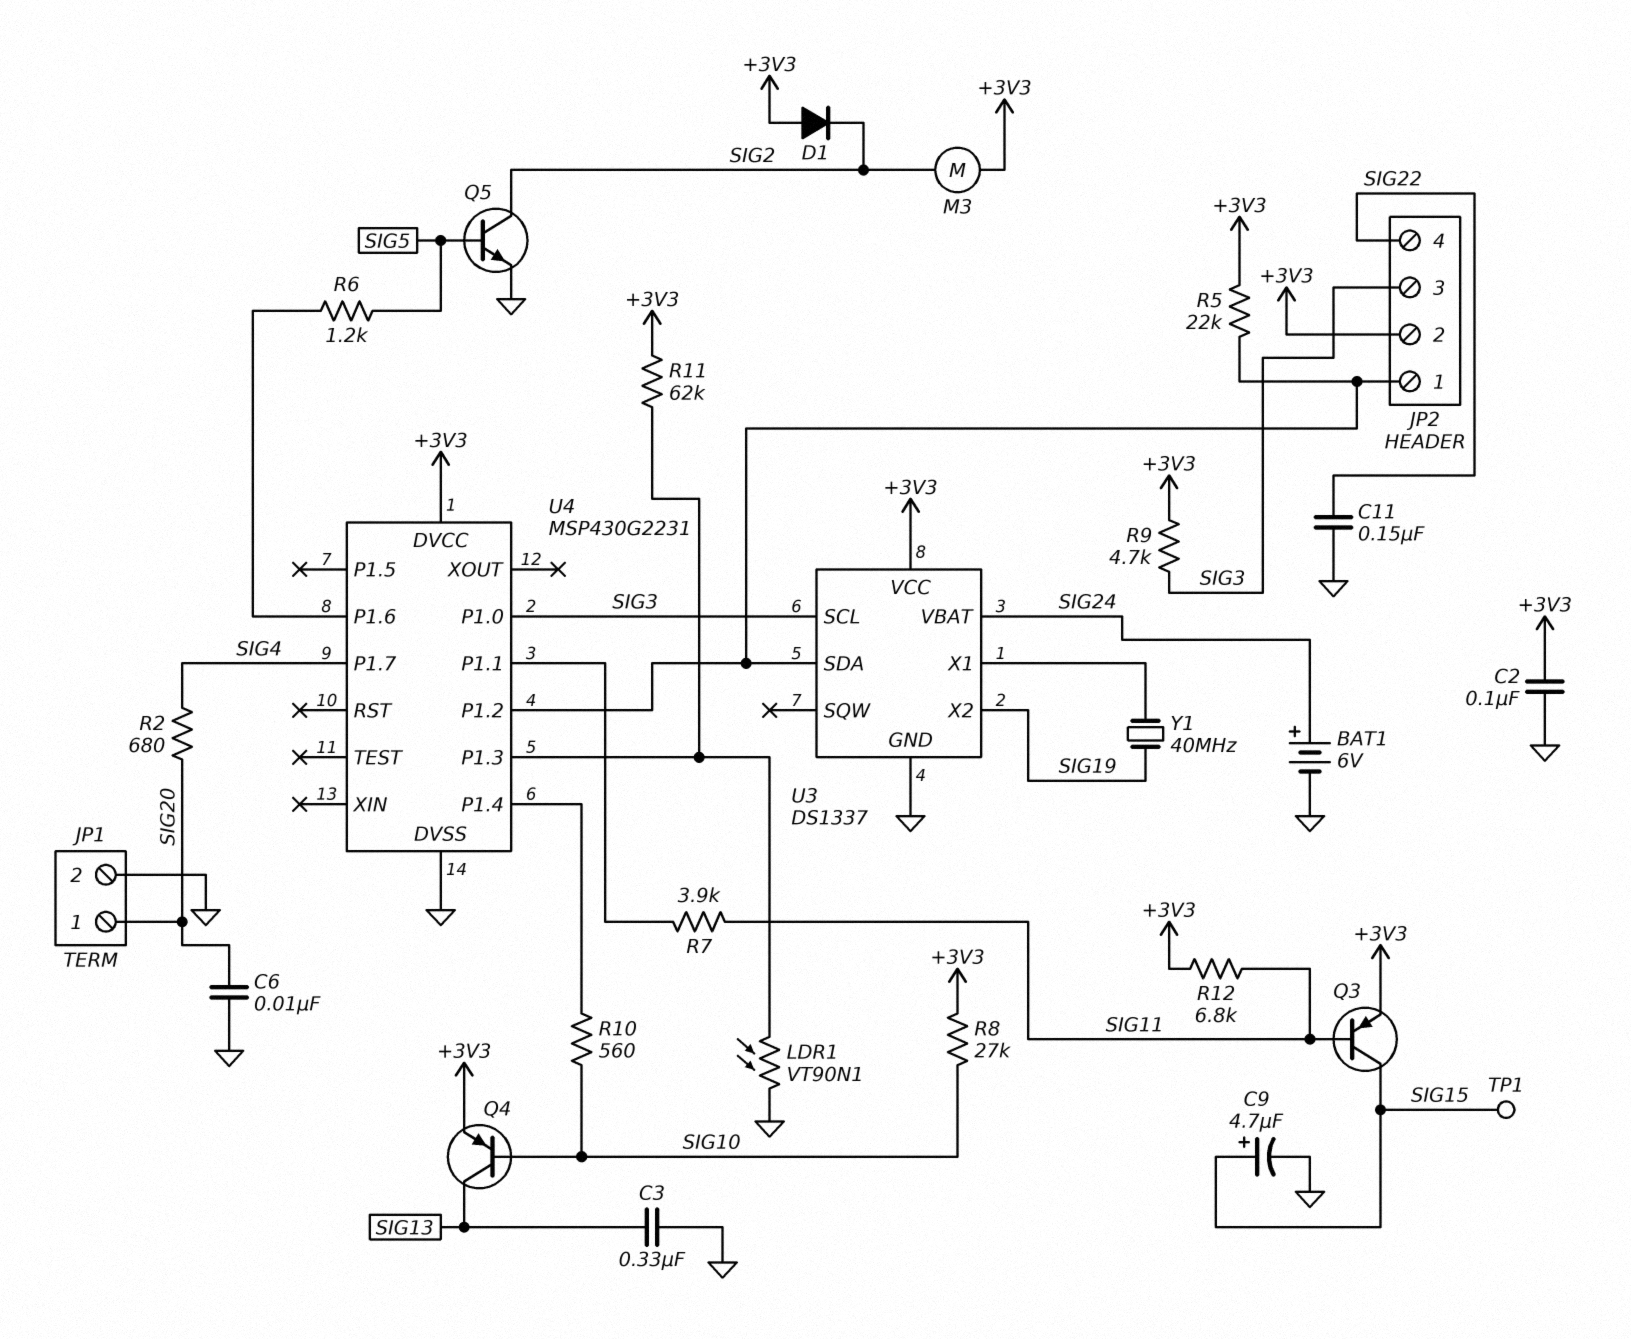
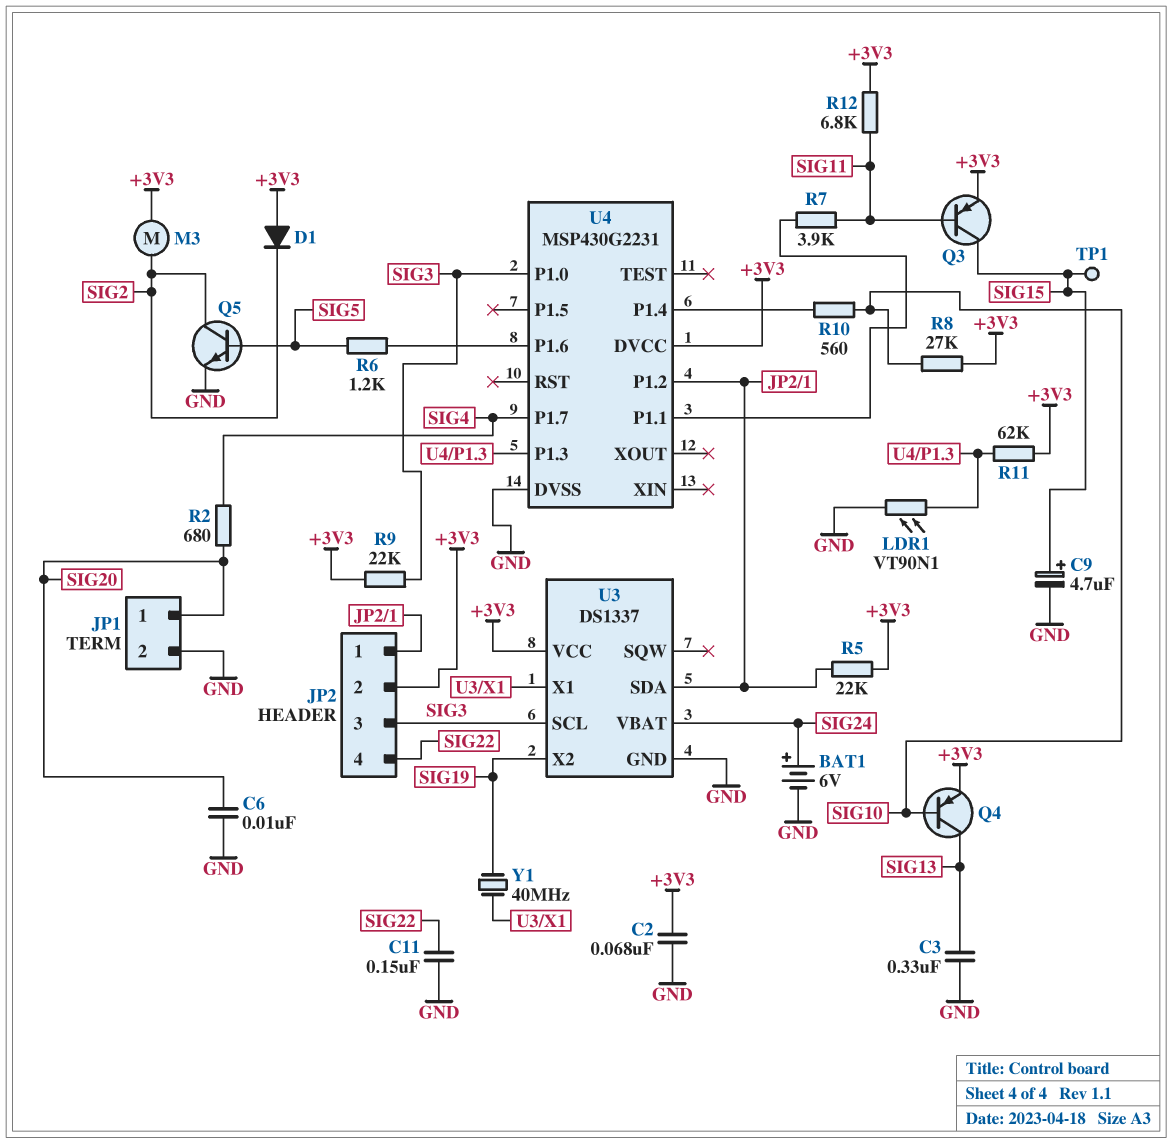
C2: 100nF (+3V3, GND) -> 68nF (+3V3, GND)
R9: 4.7k (+3V3, SIG3) -> 22k (+3V3, SIG3)

